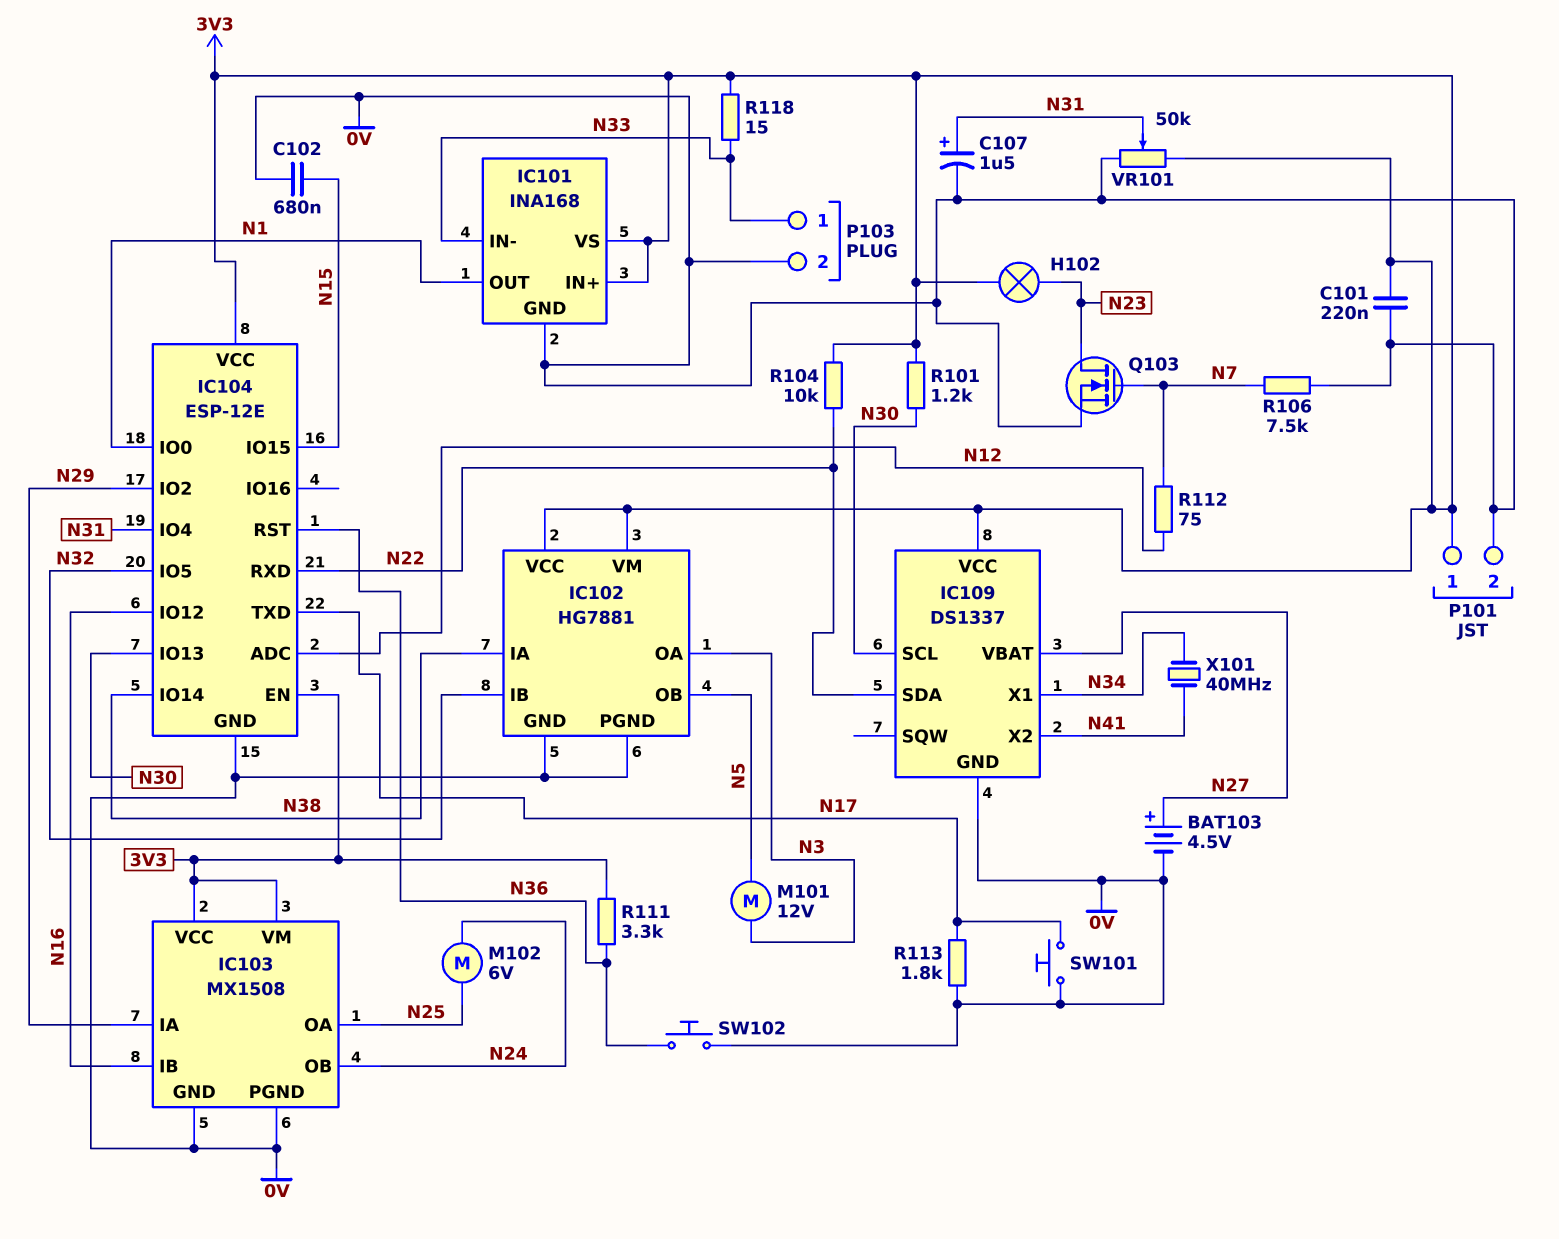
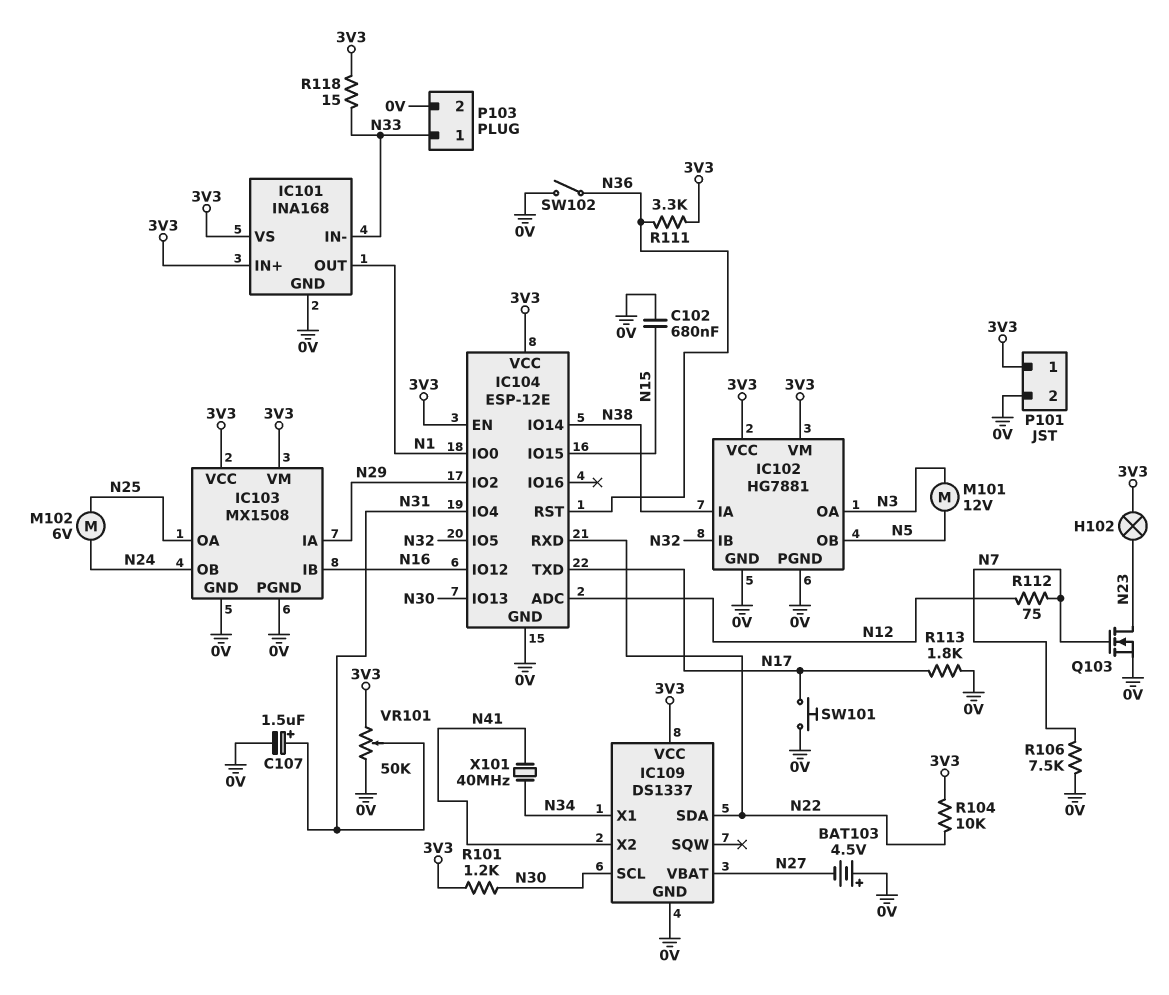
BAT103: 4.5V (plus N27, minus 0V) -> 4.5V (plus 0V, minus N27)
C101: 220nF (0V, 3V3) -> none
SW102: button (0V, N36) -> switch (0V, N36)

